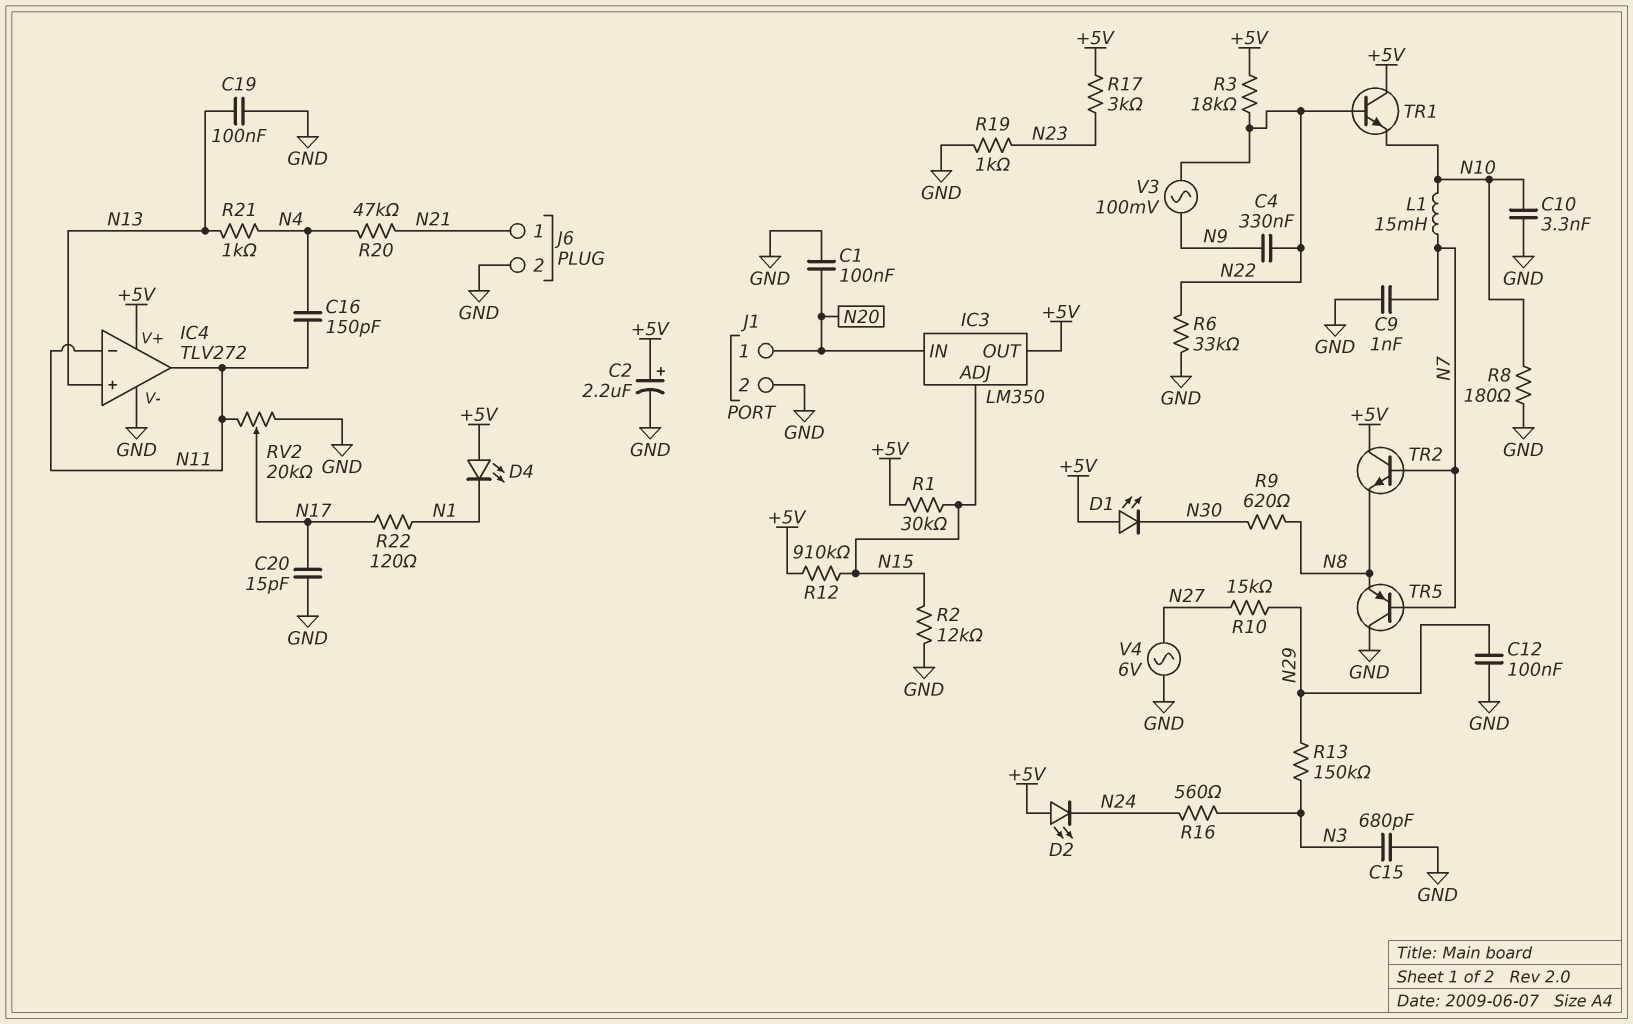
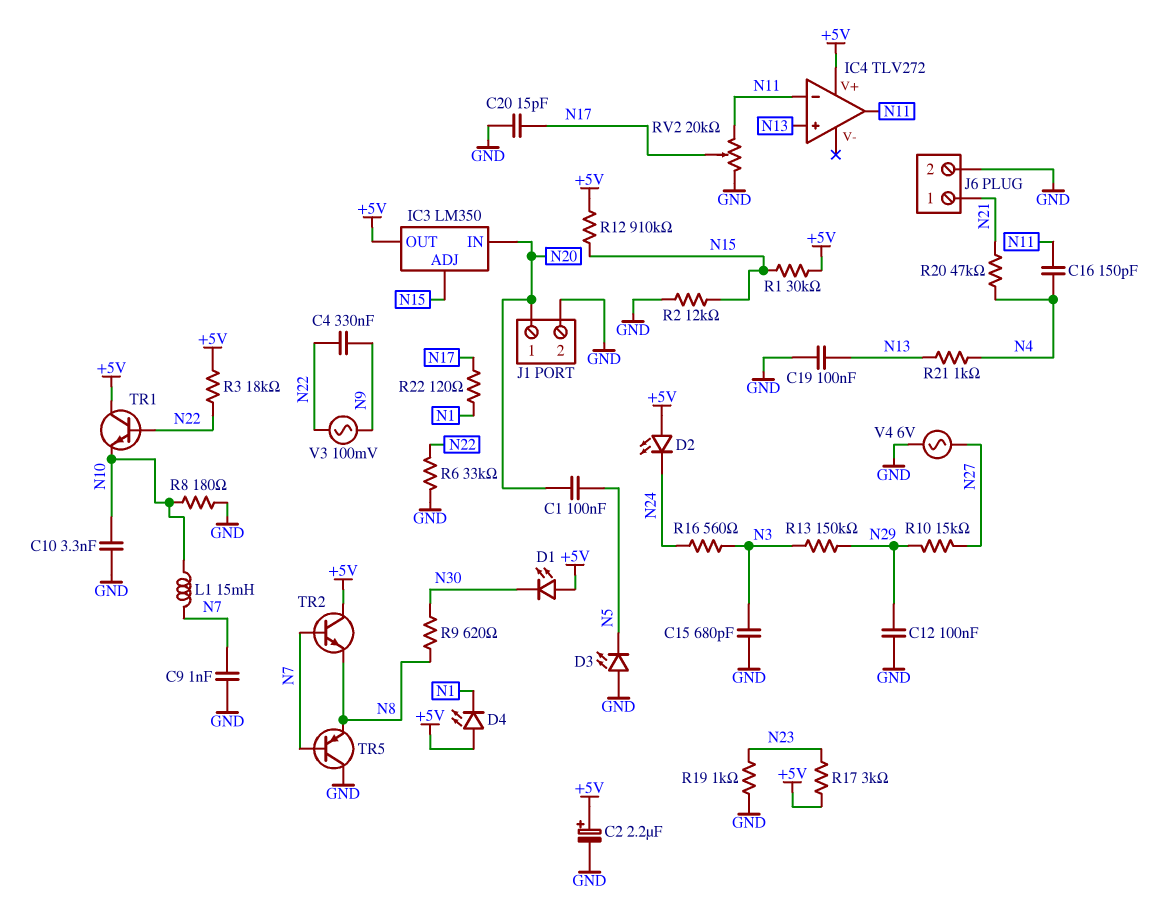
C1: 100nF (GND, N20) -> 100nF (N5, N20)
D3: none -> LED (A GND, K N5)
IC4 pin V-: GND -> none

